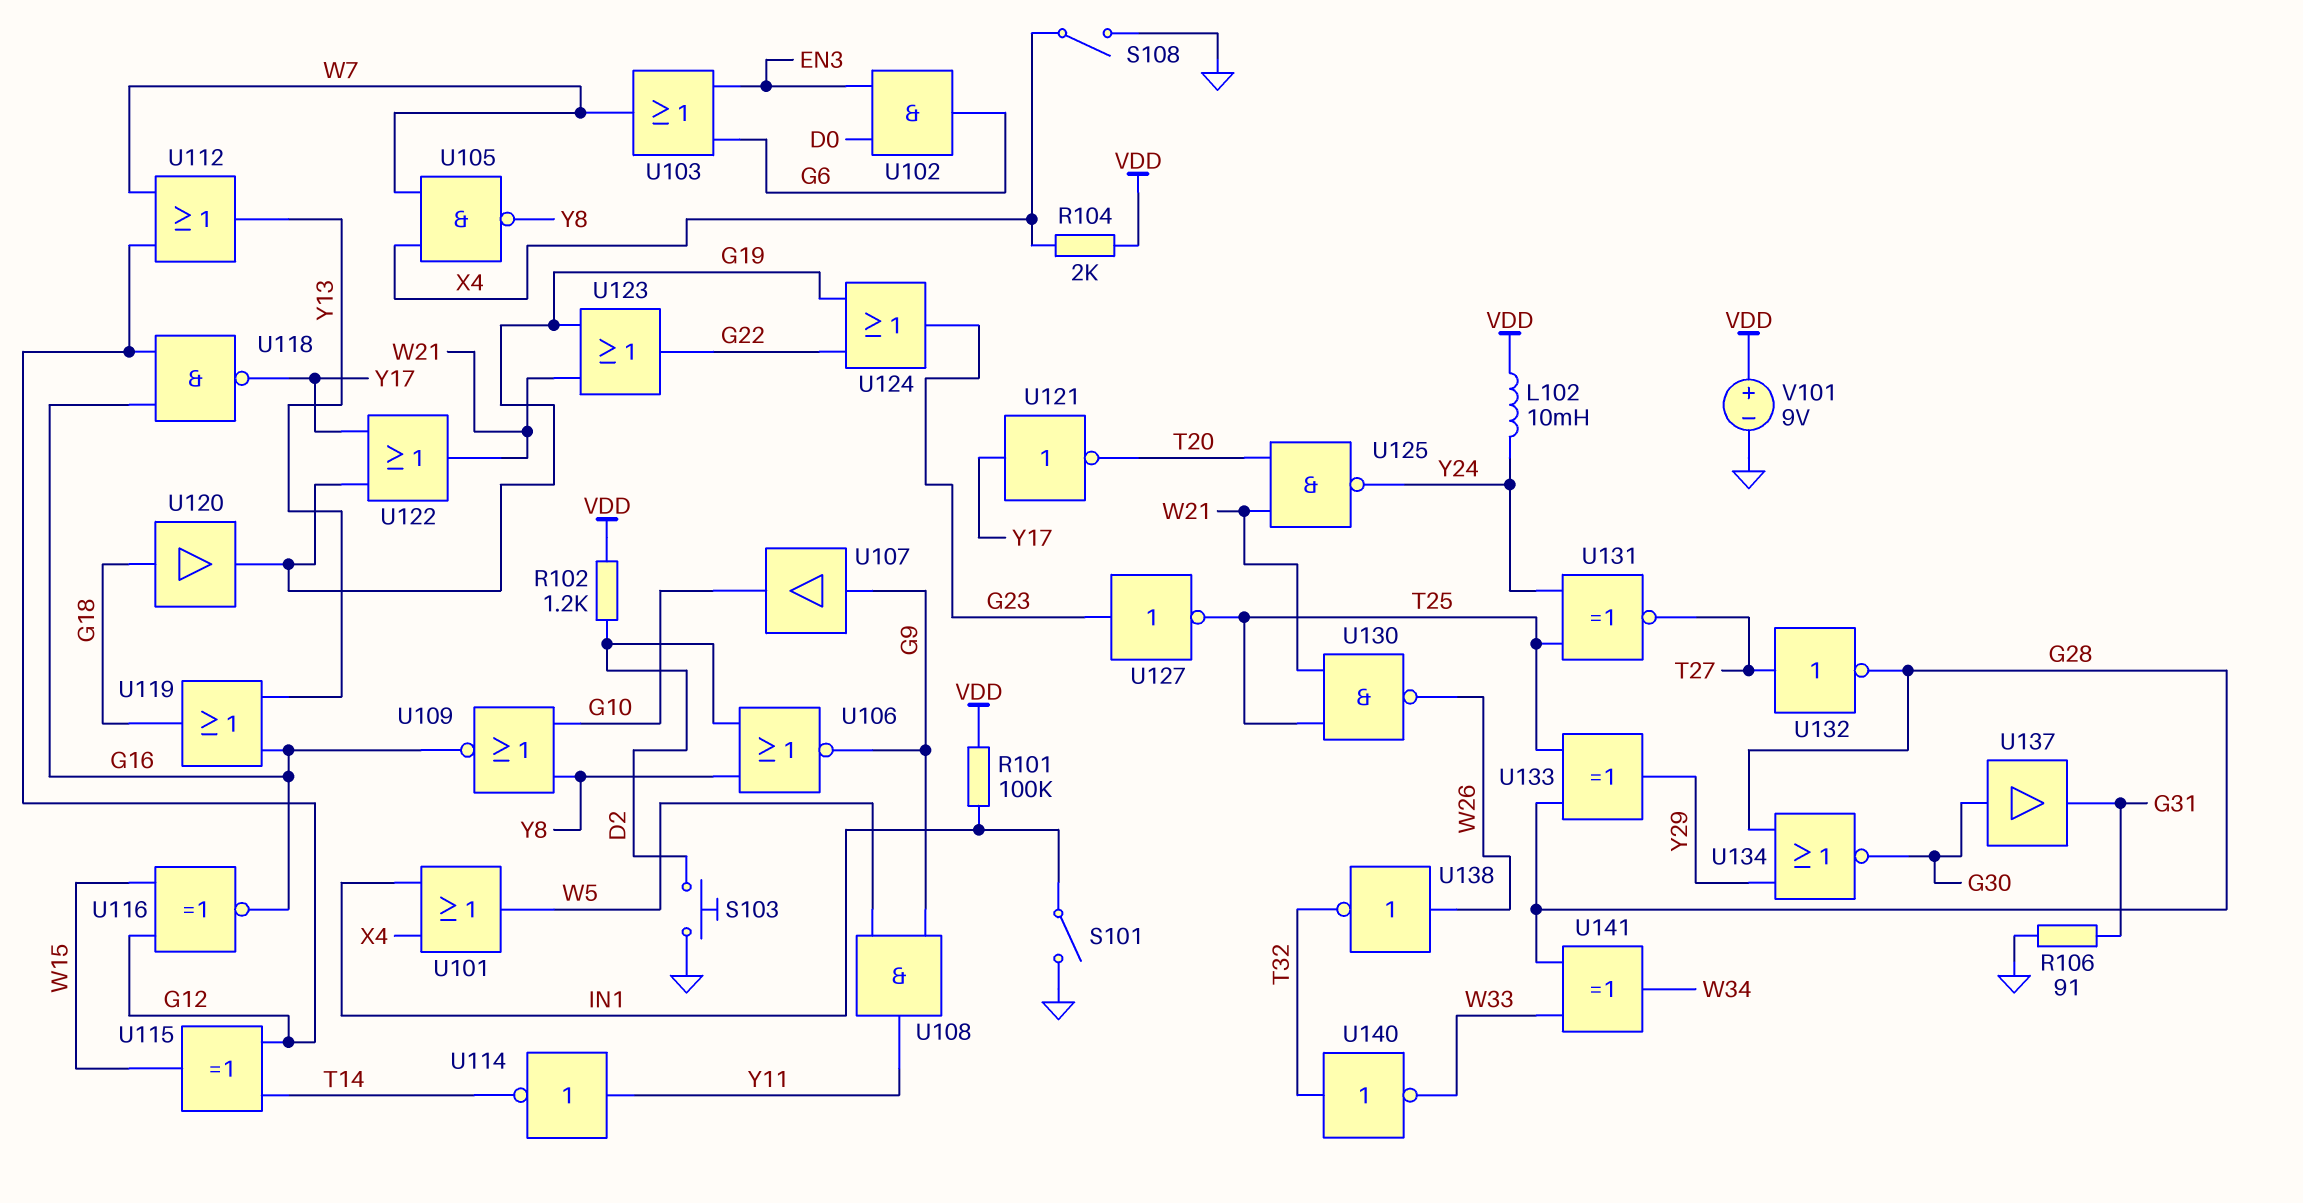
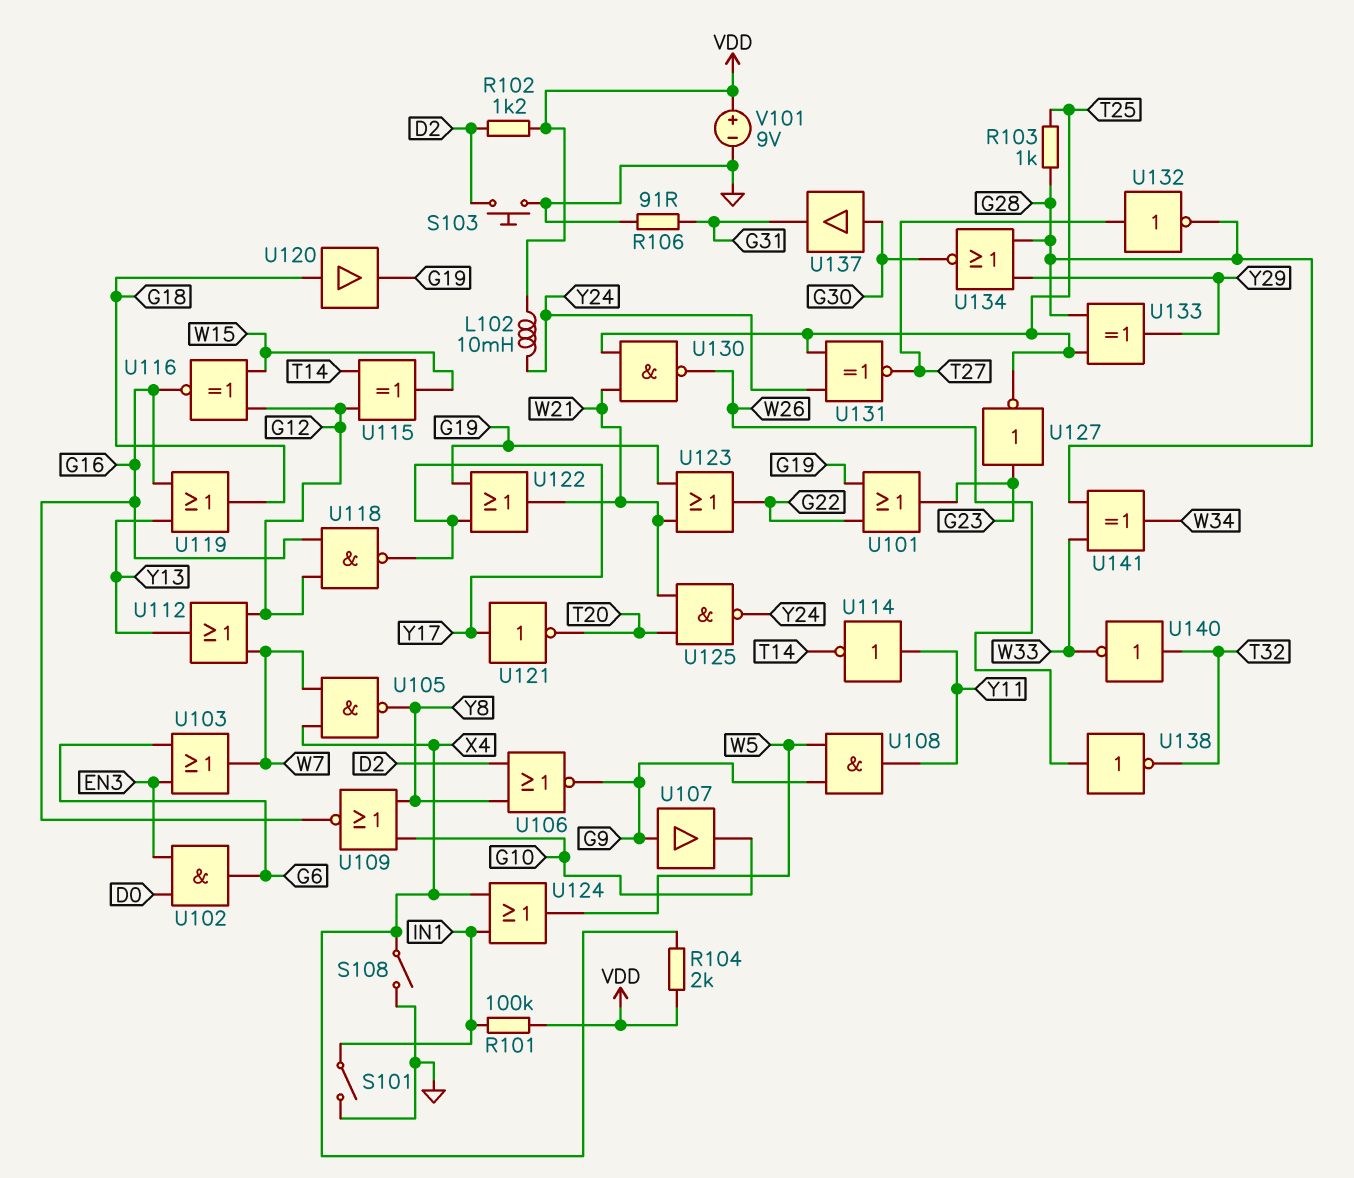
R103: none -> 1k (G28, T25)
U101: OR (in IN1, in X4, out W5) -> OR (in G19, in G22, out G23)
U124: OR (in G19, in G22, out G23) -> OR (in IN1, in X4, out W5)

